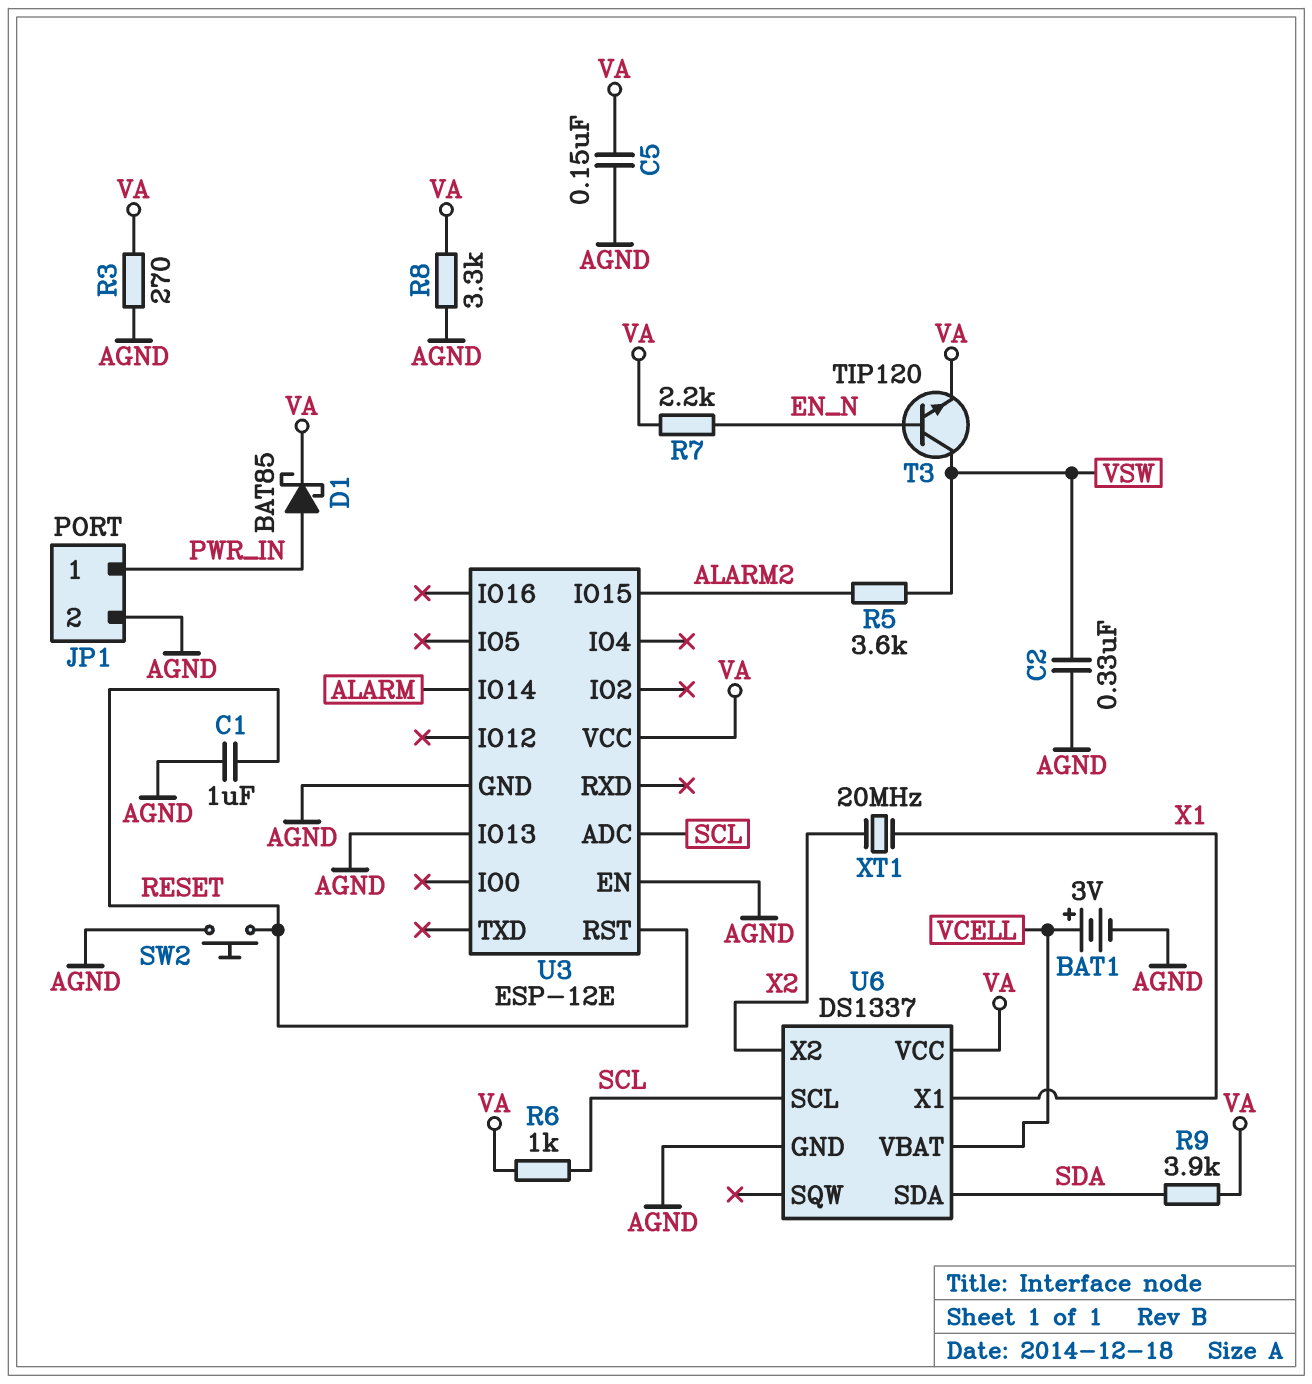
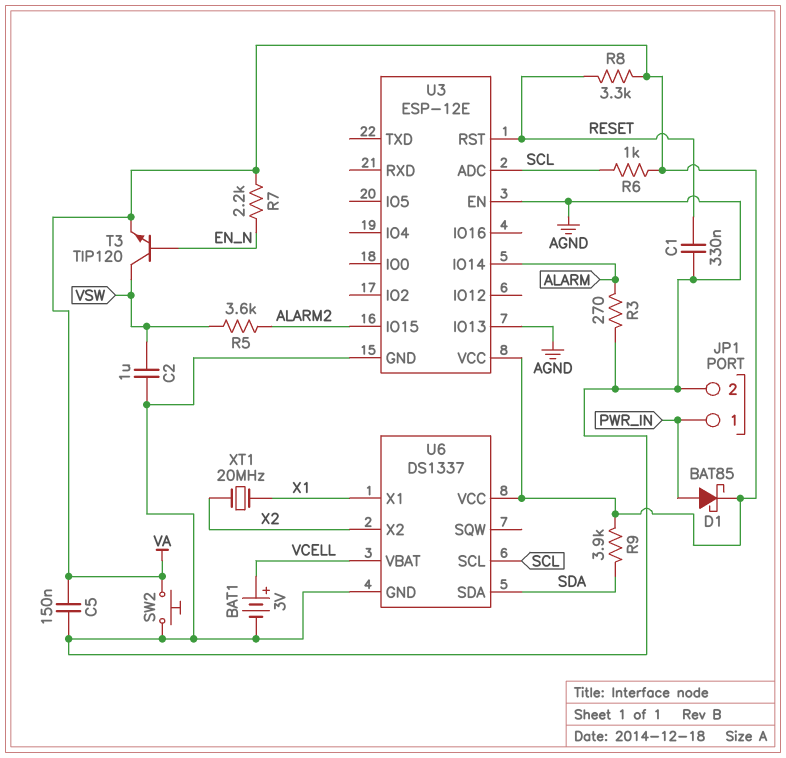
C1: 1uF (AGND, RESET) -> 330nF (AGND, RESET)
C2: 330nF (AGND, VSW) -> 1uF (AGND, VSW)
R3: 270 (AGND, VA) -> 270 (AGND, ALARM)
R8: 3.3k (AGND, VA) -> 3.3k (RESET, VA)
SW2: button (AGND, RESET) -> button (AGND, VA)

